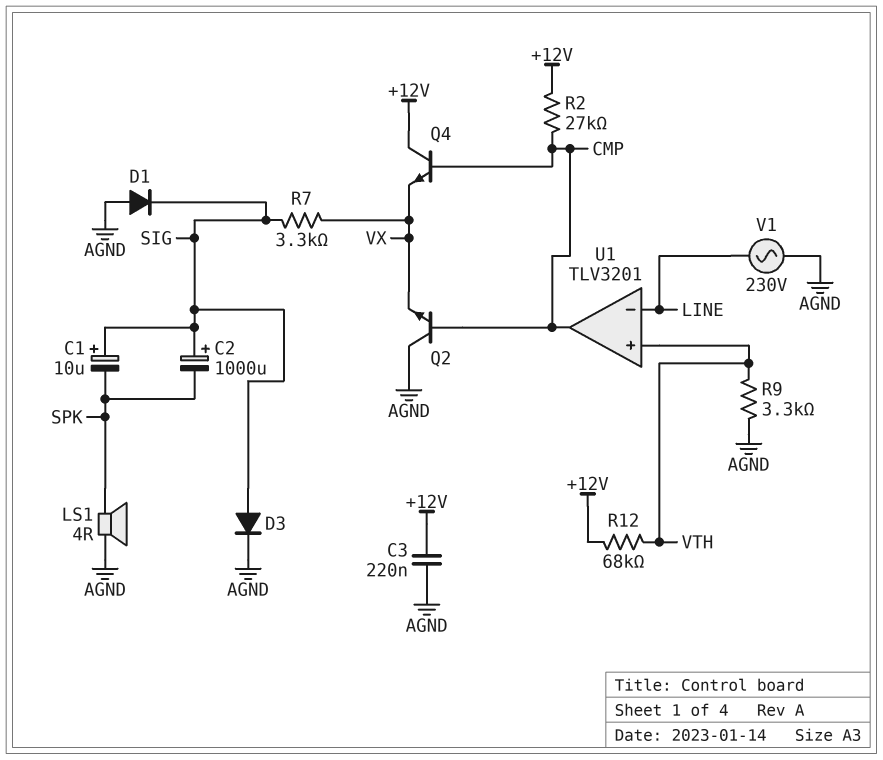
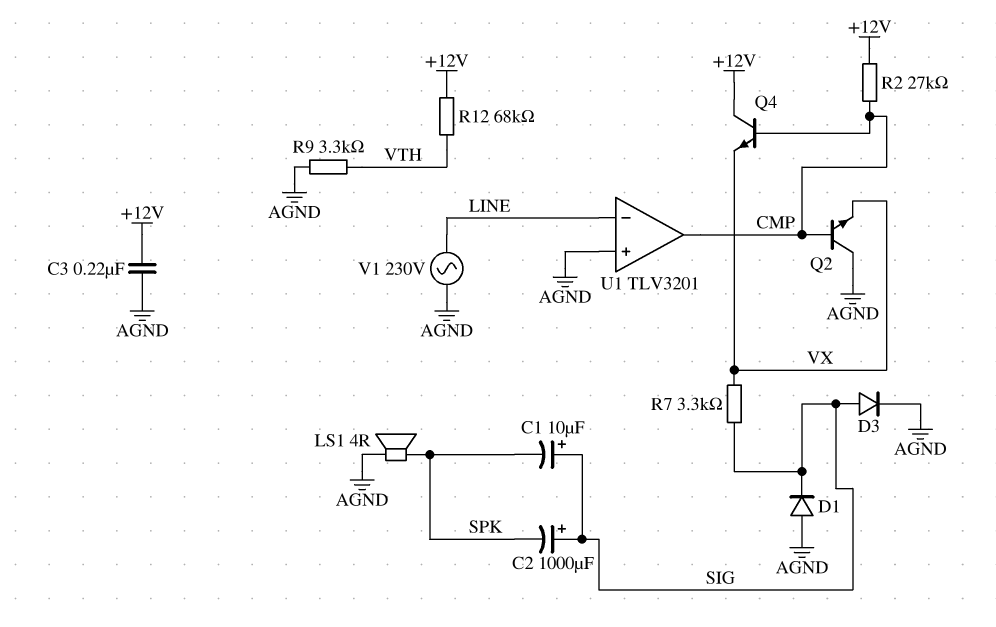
U1 pin in+: VTH -> AGND

